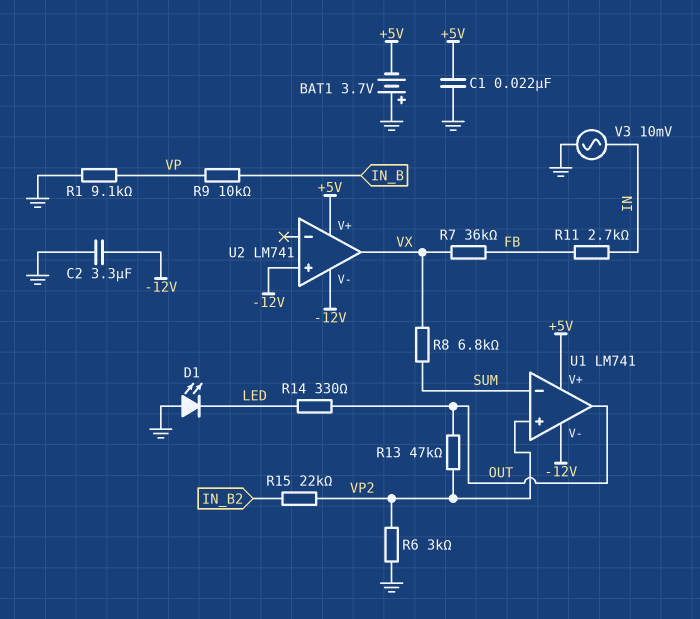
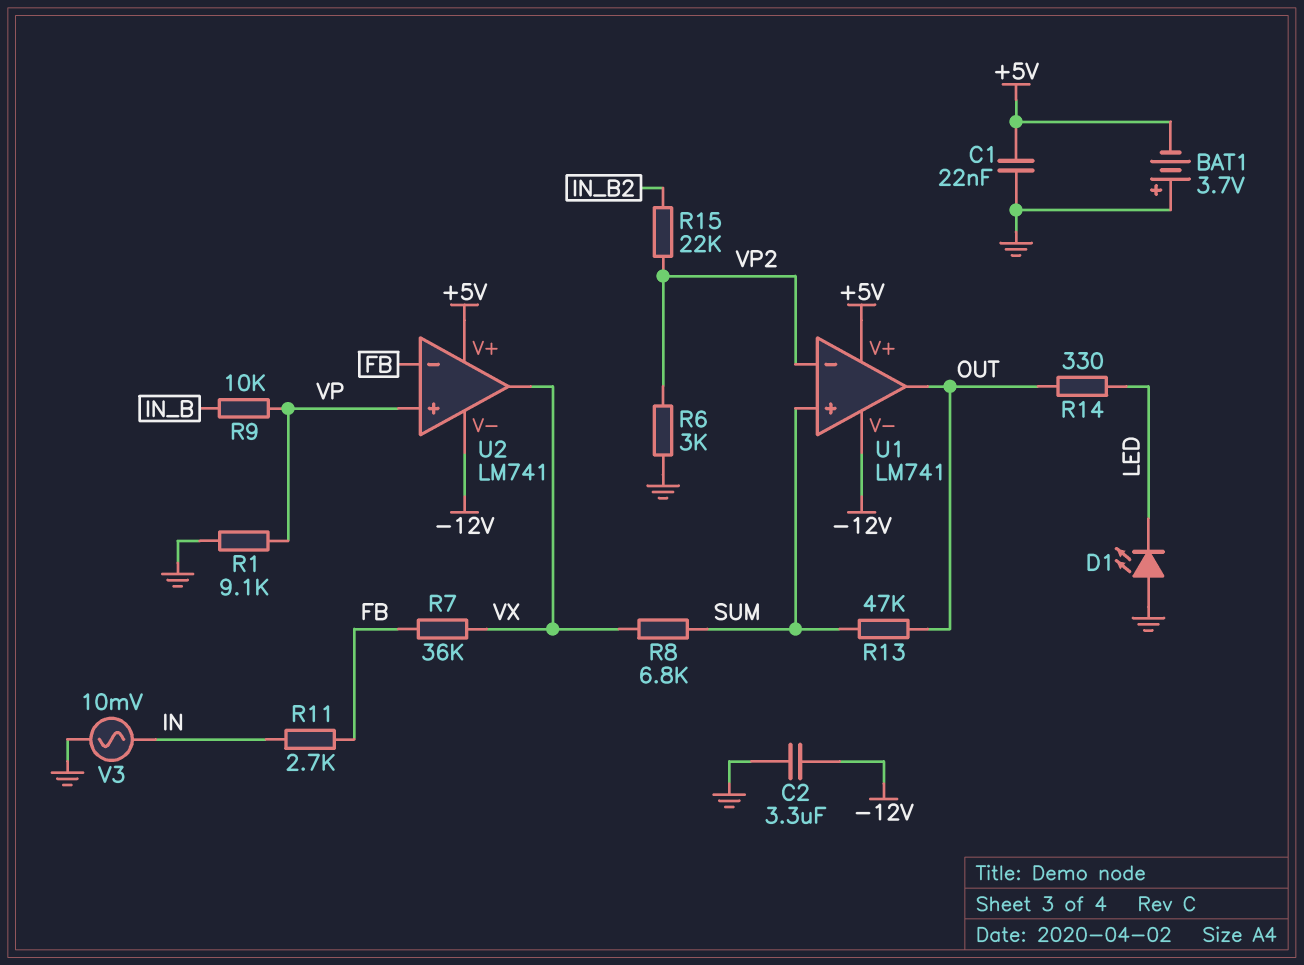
R13: 47k (OUT, VP2) -> 47k (OUT, SUM)
U1 pin in+: VP2 -> SUM
U1 pin in-: SUM -> VP2
U2 pin in+: -12V -> VP
U2 pin in-: none -> FB

